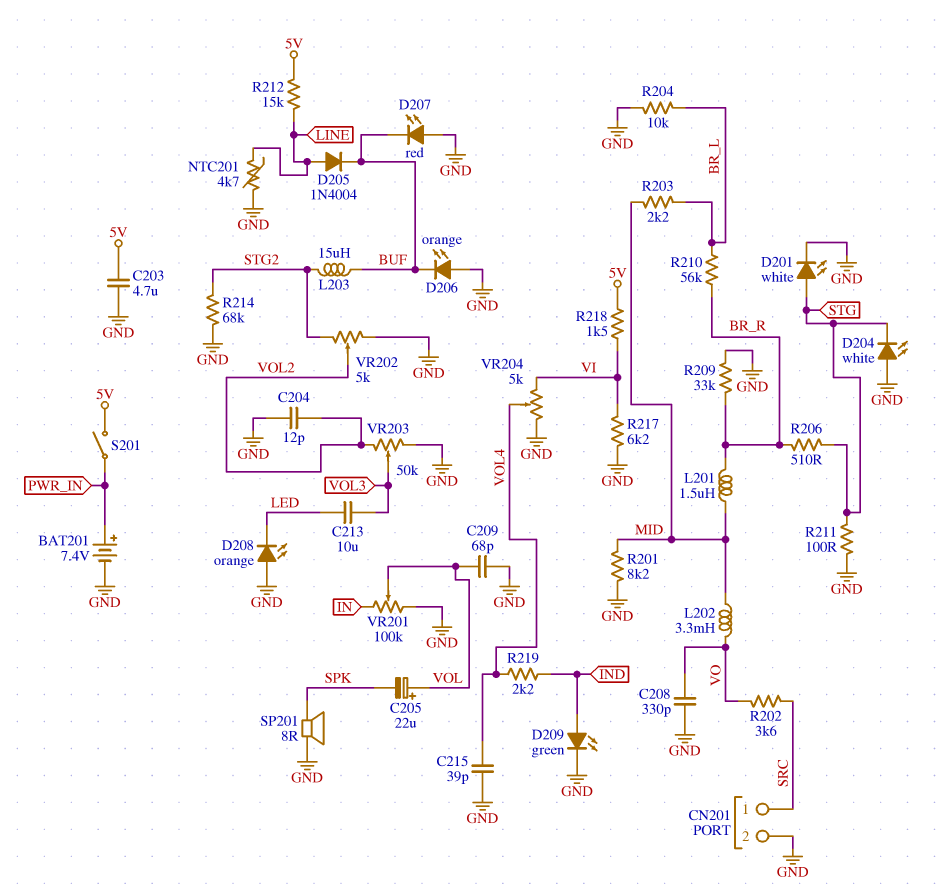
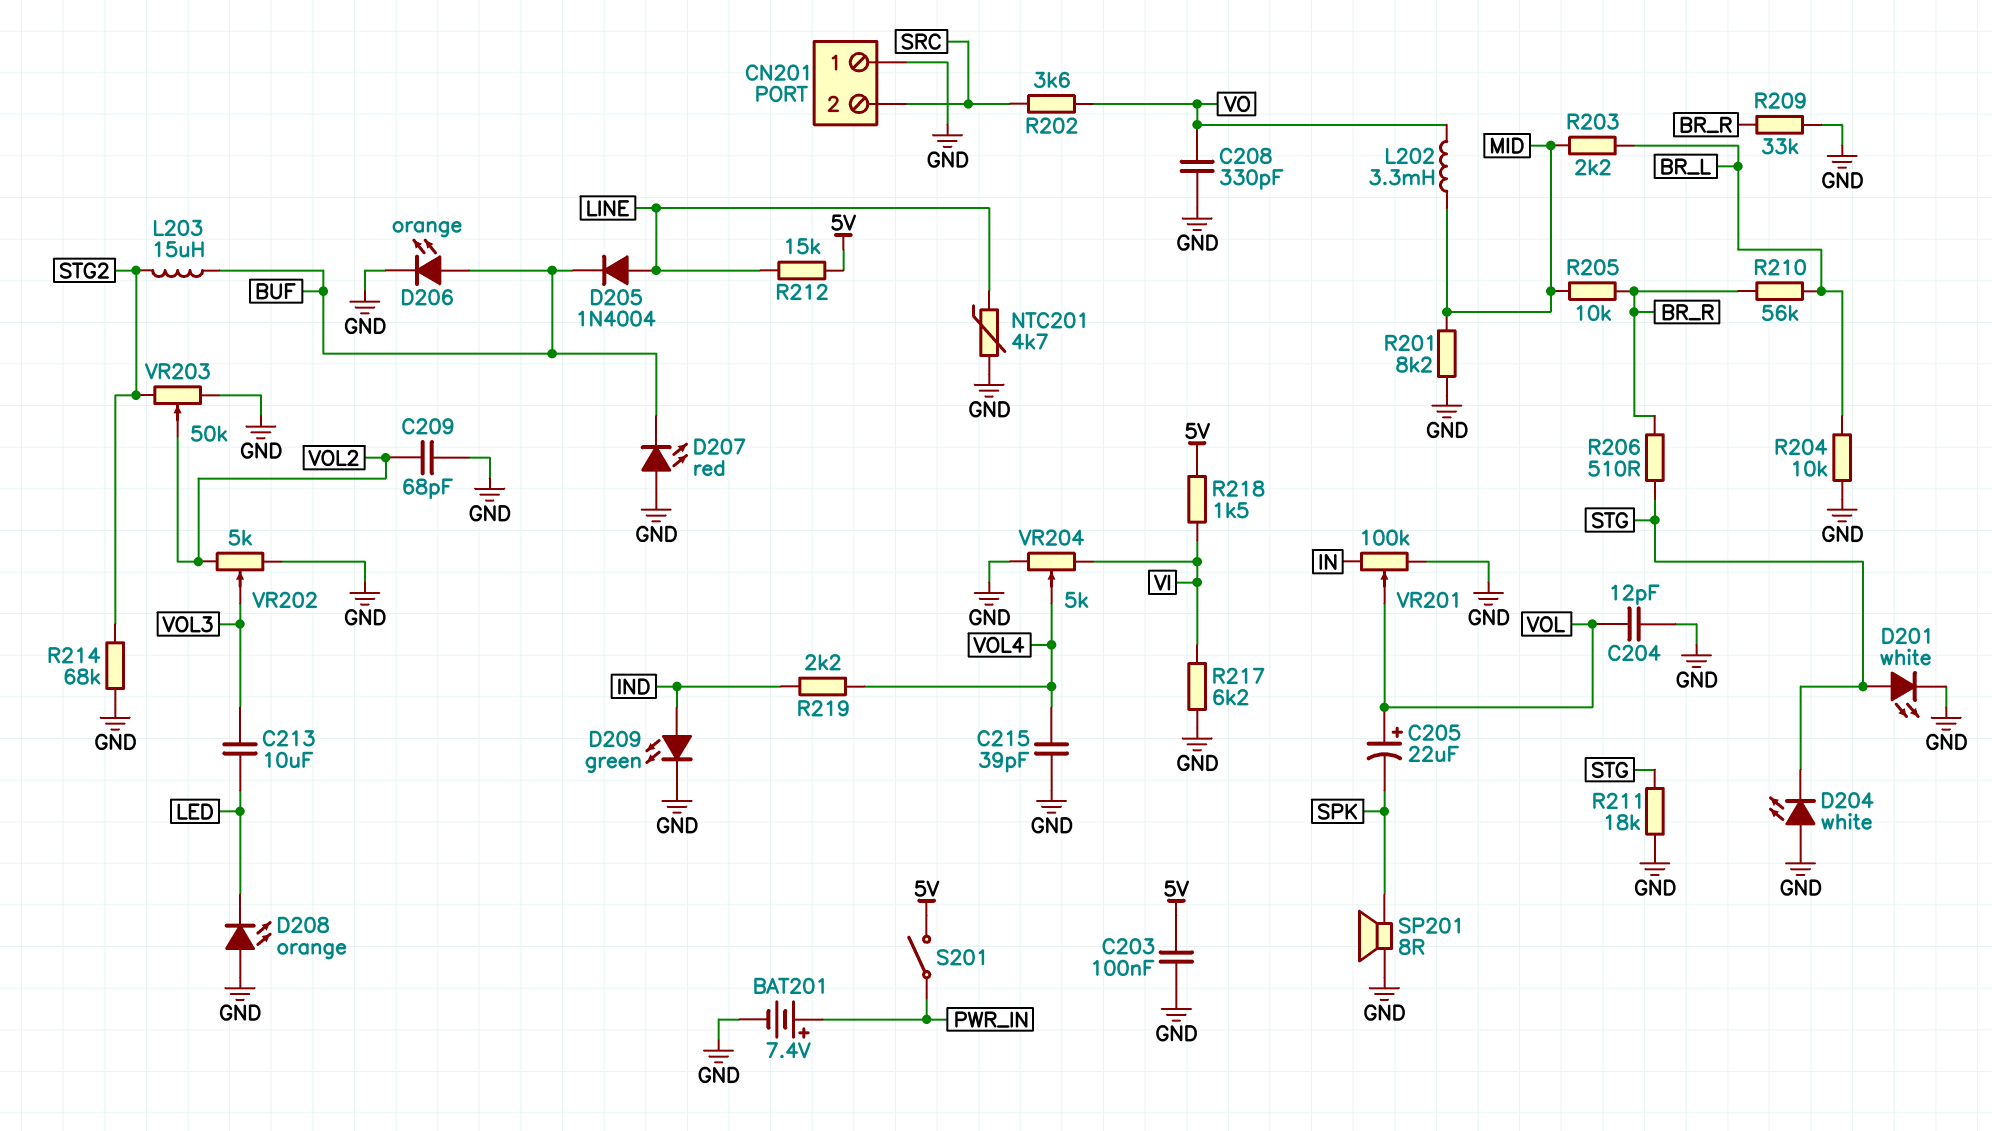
C203: 4.7uF (5V, GND) -> 100nF (5V, GND)
C204: 12pF (GND, VOL2) -> 12pF (GND, VOL)
C209: 68pF (GND, VOL) -> 68pF (GND, VOL2)
CN201 pin 1: SRC -> GND
CN201 pin 2: GND -> SRC
D206: LED orange (A GND, K BUF) -> LED orange (A BUF, K GND)
L201: 1.5uH (BR_R, MID) -> none
R205: none -> 10k (BR_R, MID)
R211: 100 (GND, STG) -> 18k (GND, STG)
VR202: 5k (GND, STG2, wiper VOL2) -> 5k (GND, VOL2, wiper VOL3)
VR203: 50k (GND, VOL2, wiper VOL3) -> 50k (GND, STG2, wiper VOL2)

